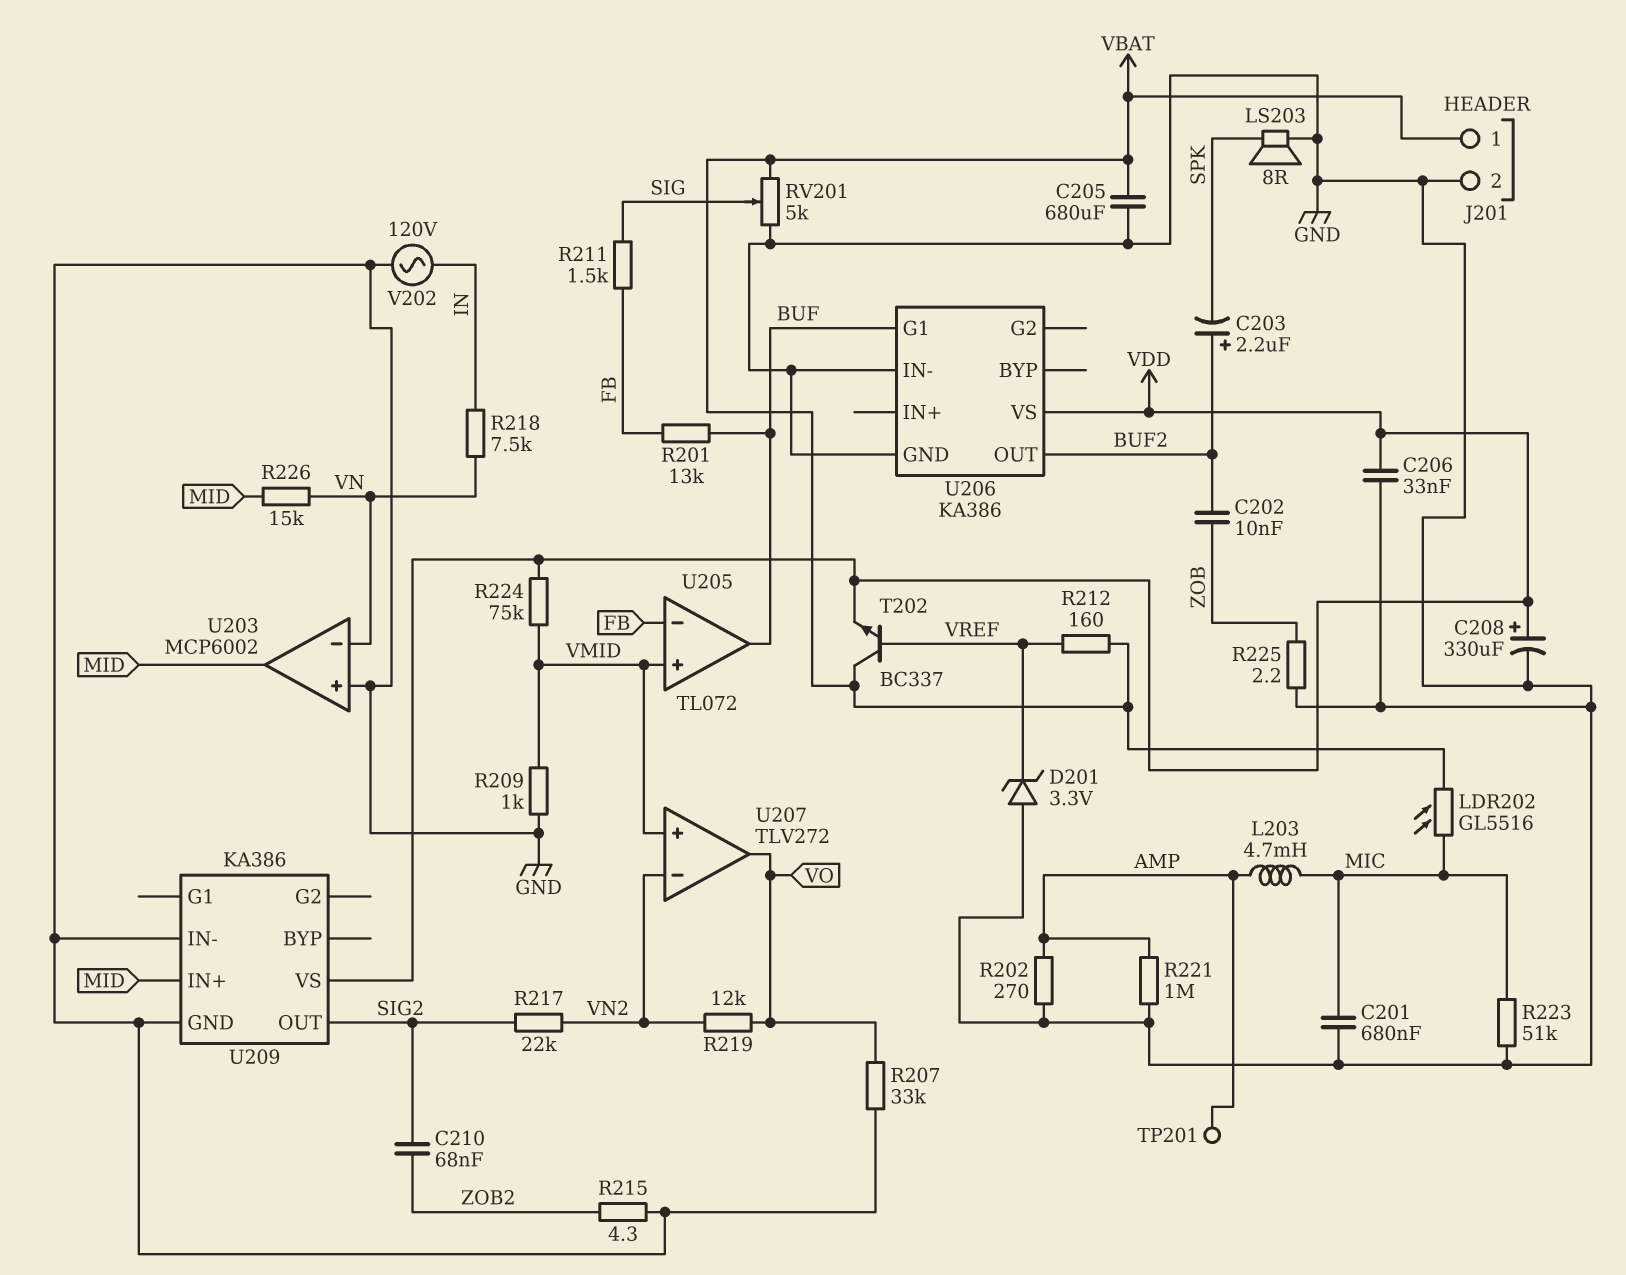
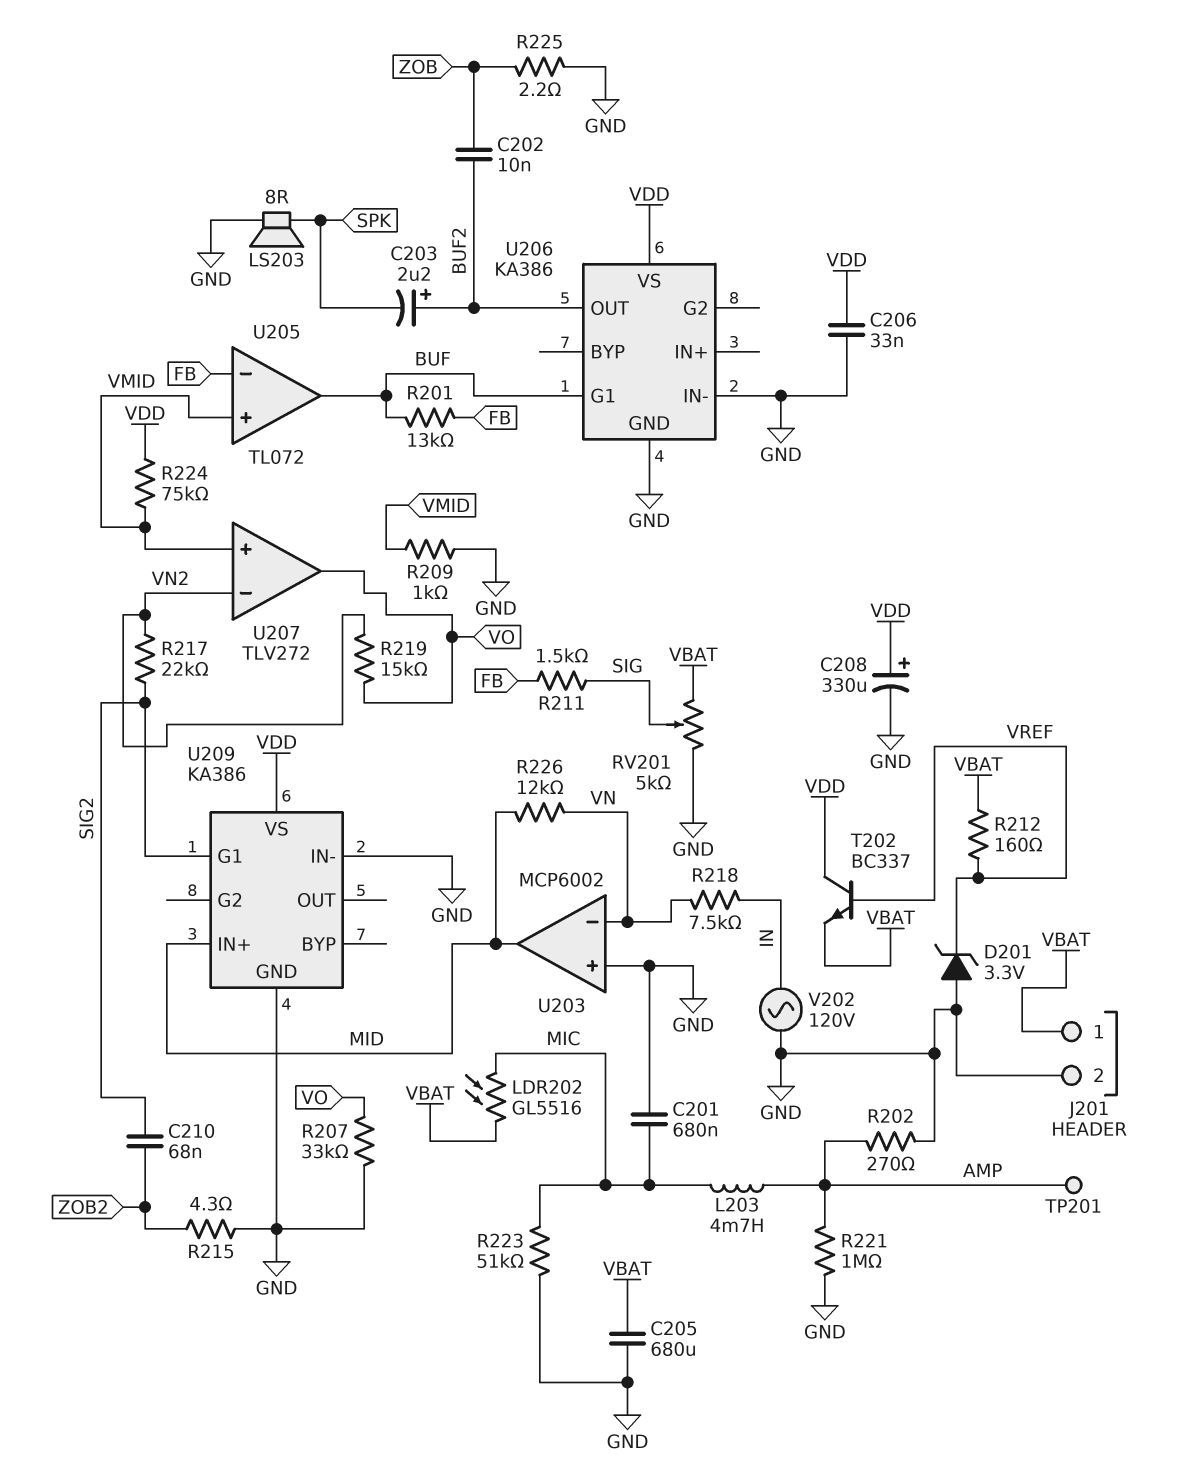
R219: 12k (VN2, VO) -> 15k (VN2, VO)
R226: 15k (MID, VN) -> 12k (MID, VN)
T202: NPN BC337 (B VREF, C VBAT, E VDD) -> NPN BC337 (B VREF, C VDD, E VBAT)
U209 pin G1: none -> SIG2
U209 pin OUT: SIG2 -> none

